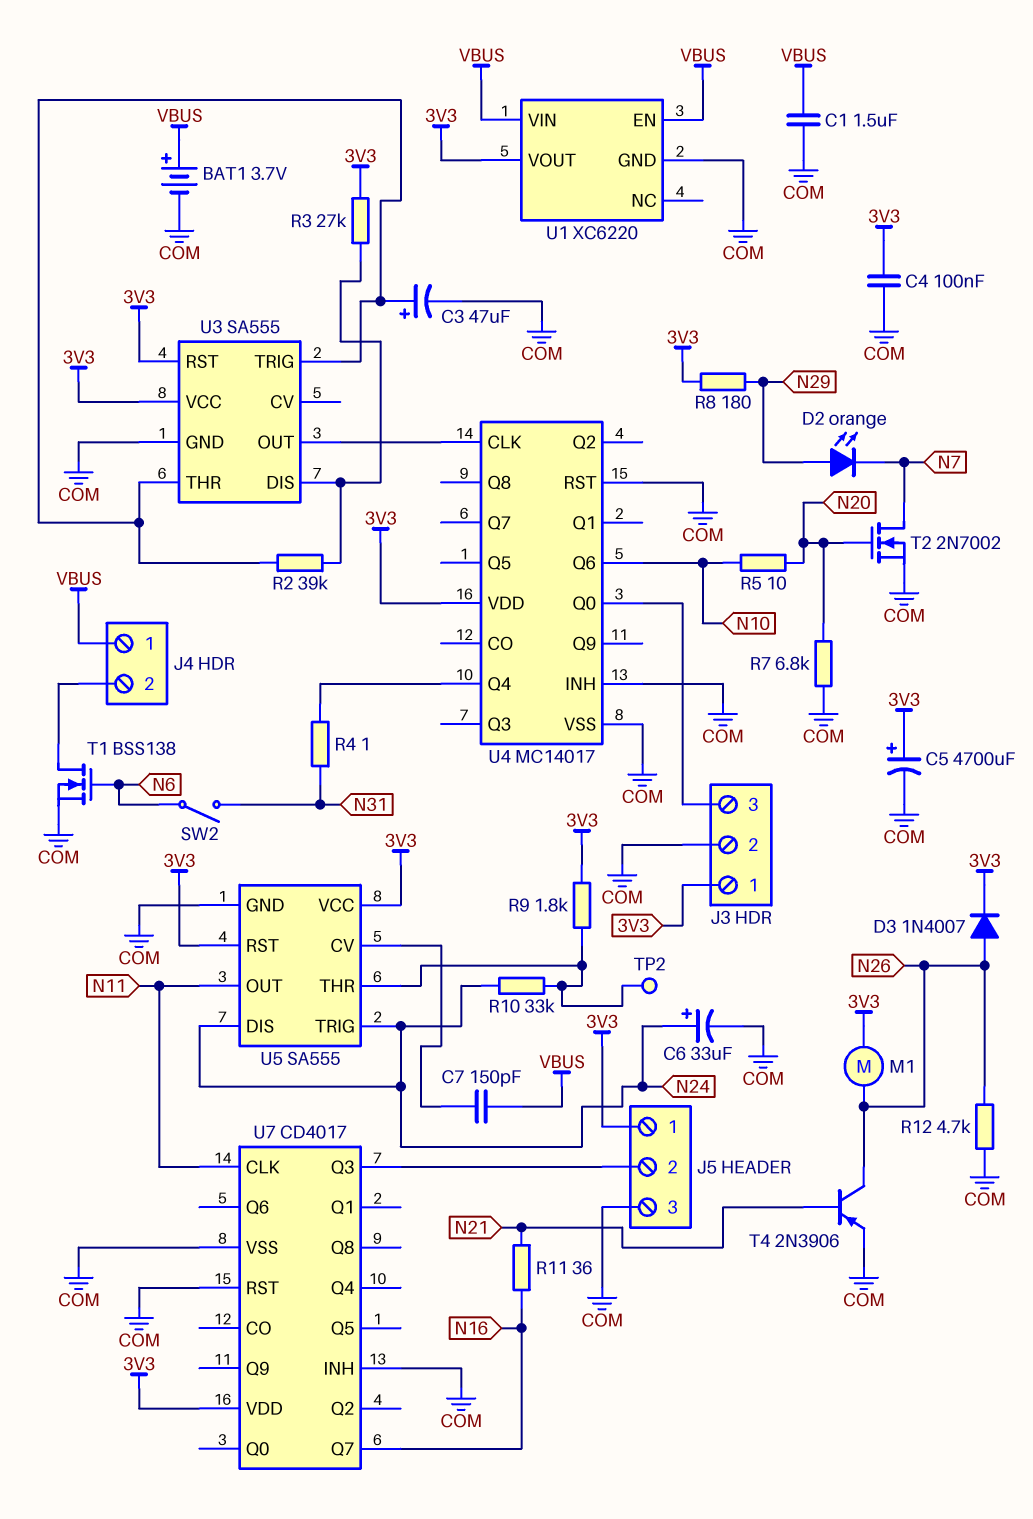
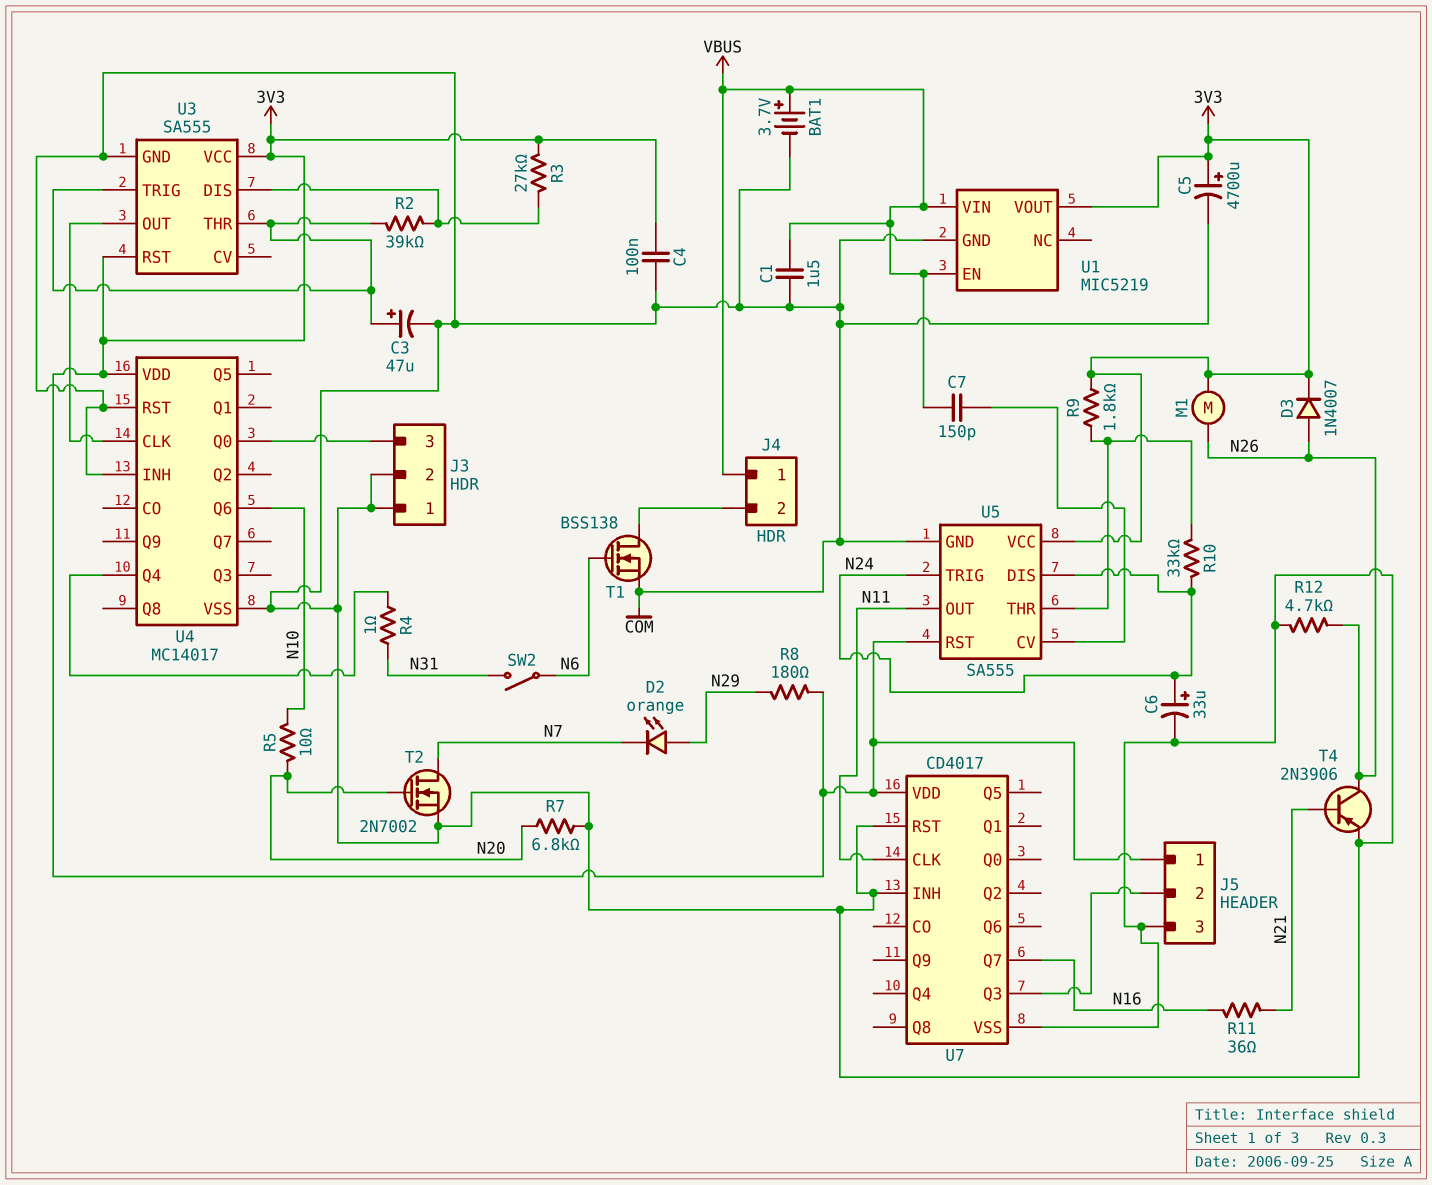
J3 pin 1: 3V3 -> COM
TP2: test point (U5/THR) -> none
U1: XC6220 -> MIC5219

